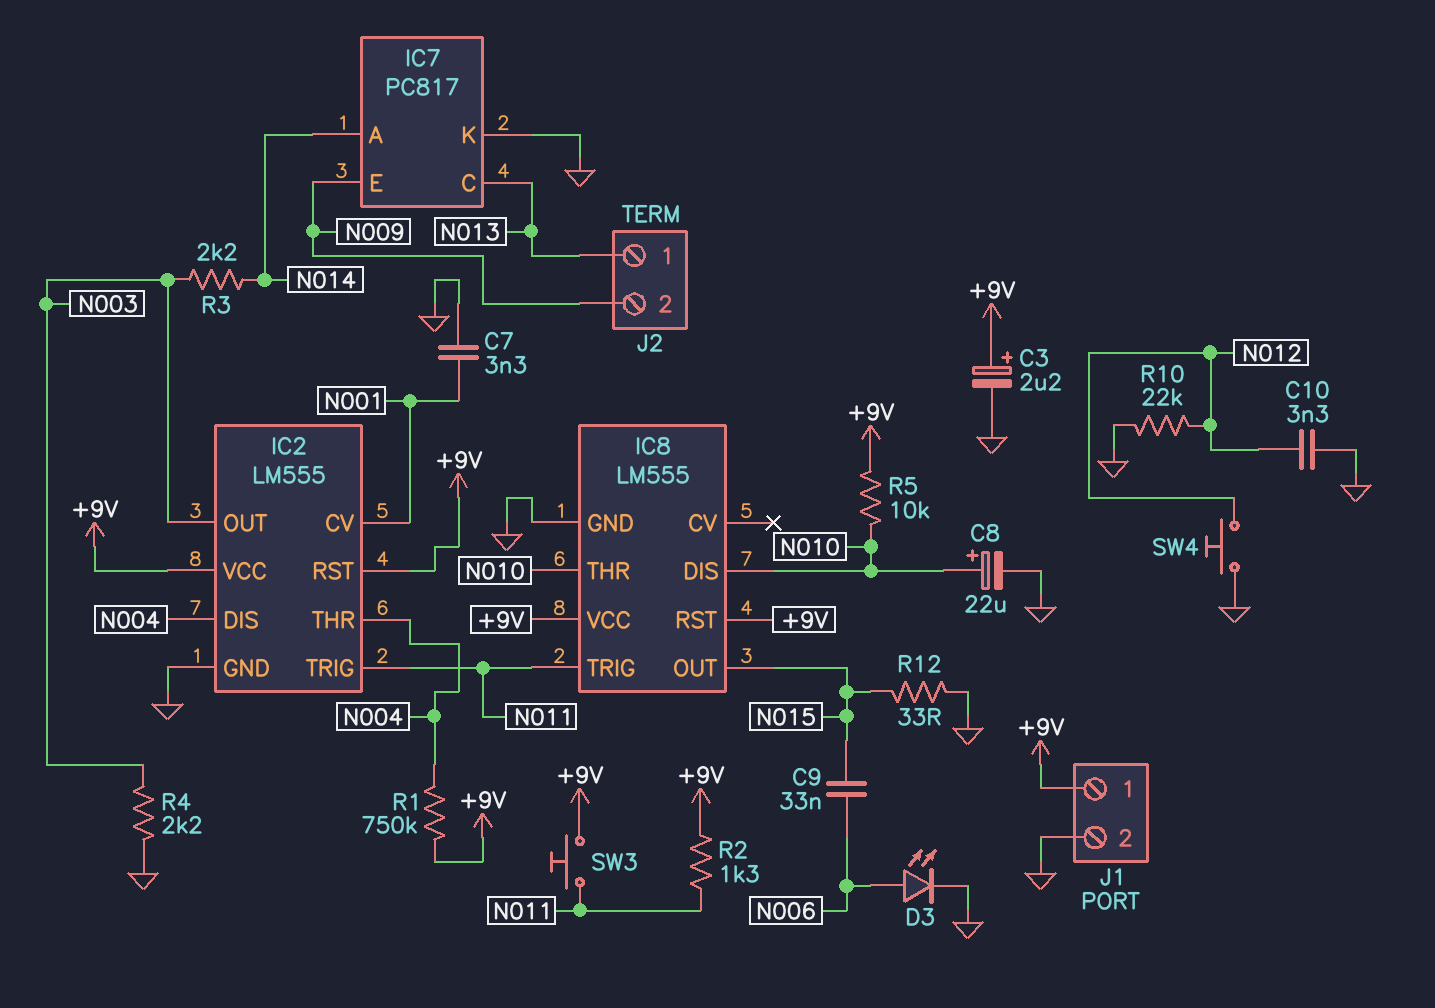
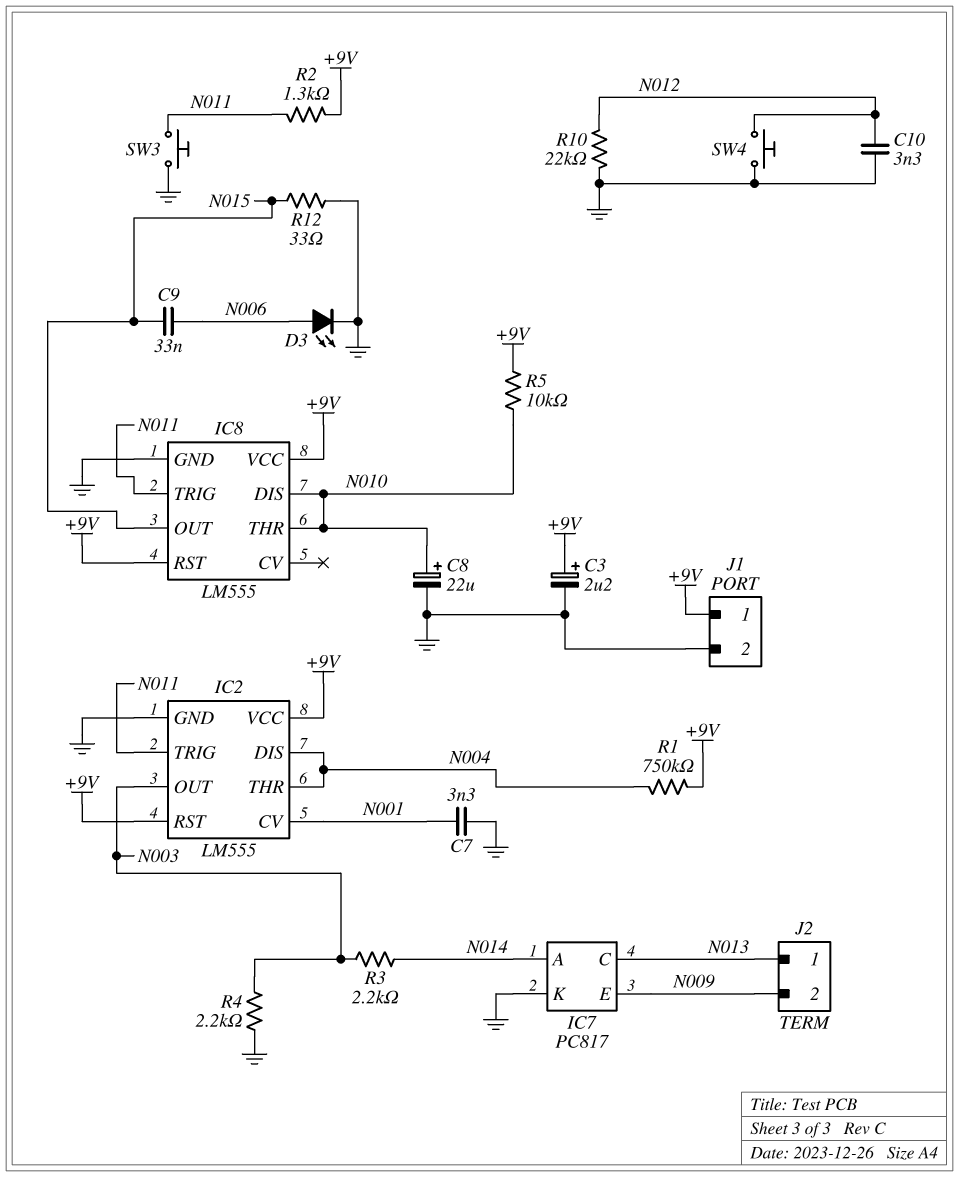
SW3: button (+9V, N011) -> button (GND, N011)

